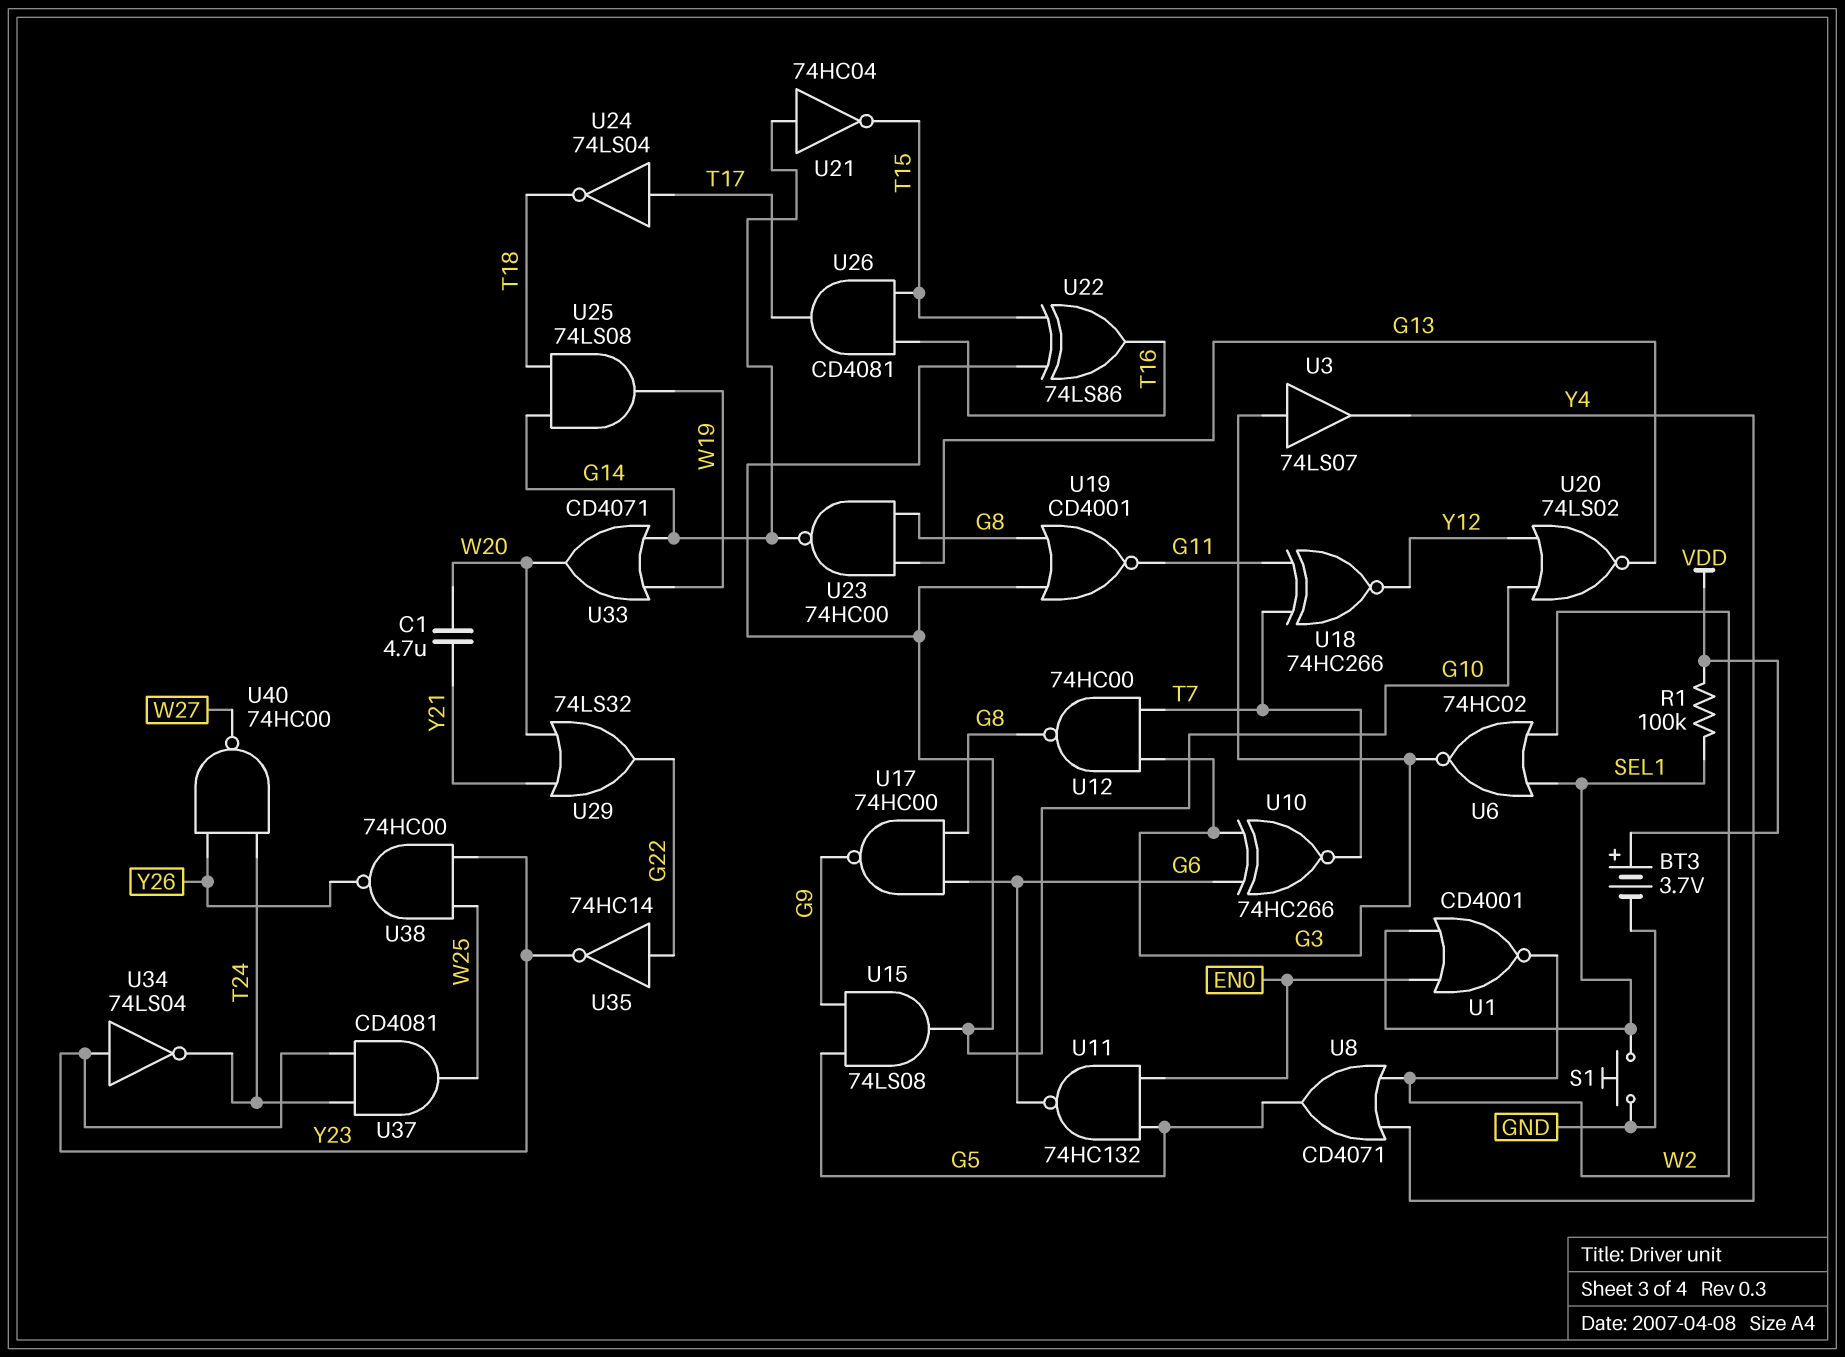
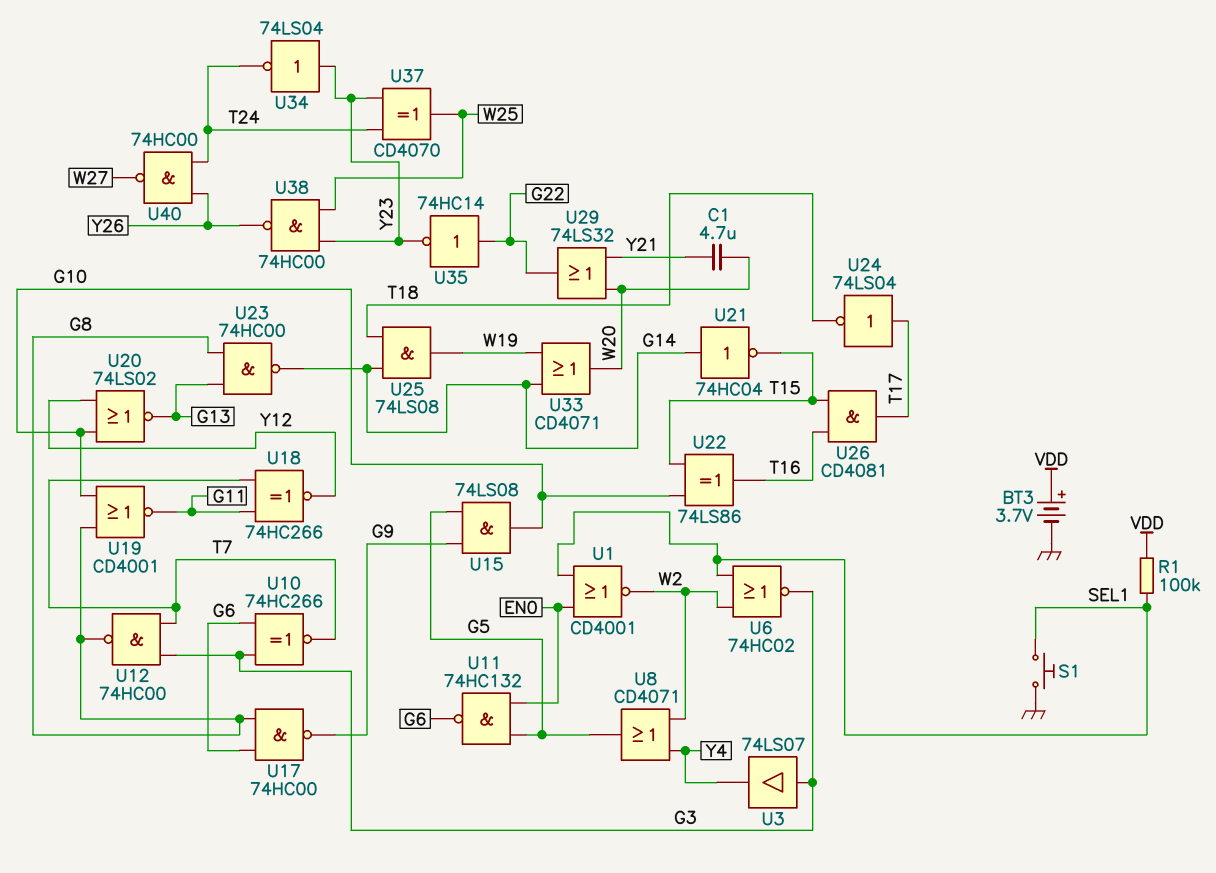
U37: AND CD4081 (in T24, in Y23, out W25) -> XOR CD4070 (in T24, in Y23, out W25)

